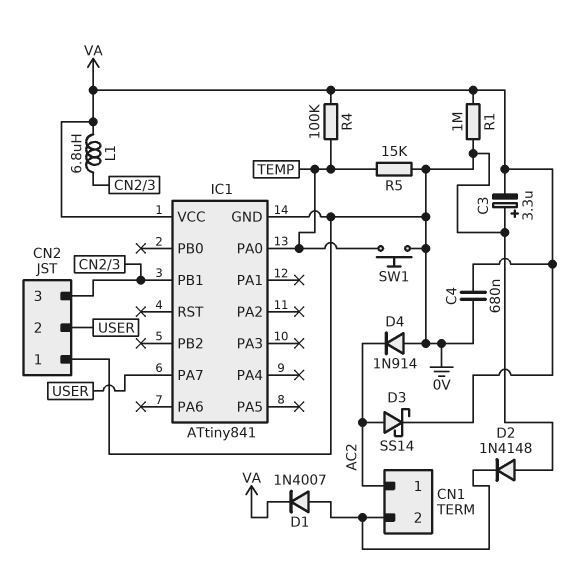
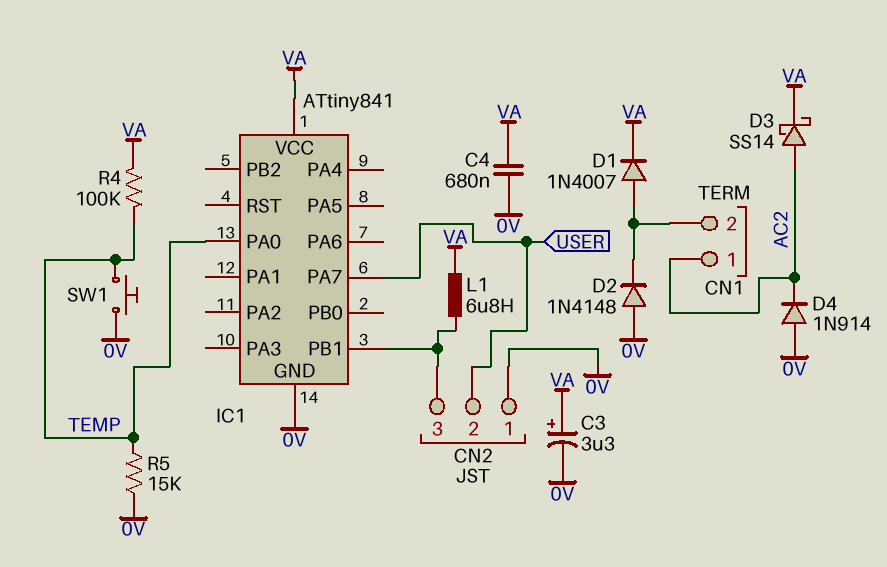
C3: 3.3uF (plus 0V, minus VA) -> 3.3uF (plus VA, minus 0V)
R1: 1M (0V, VA) -> none

